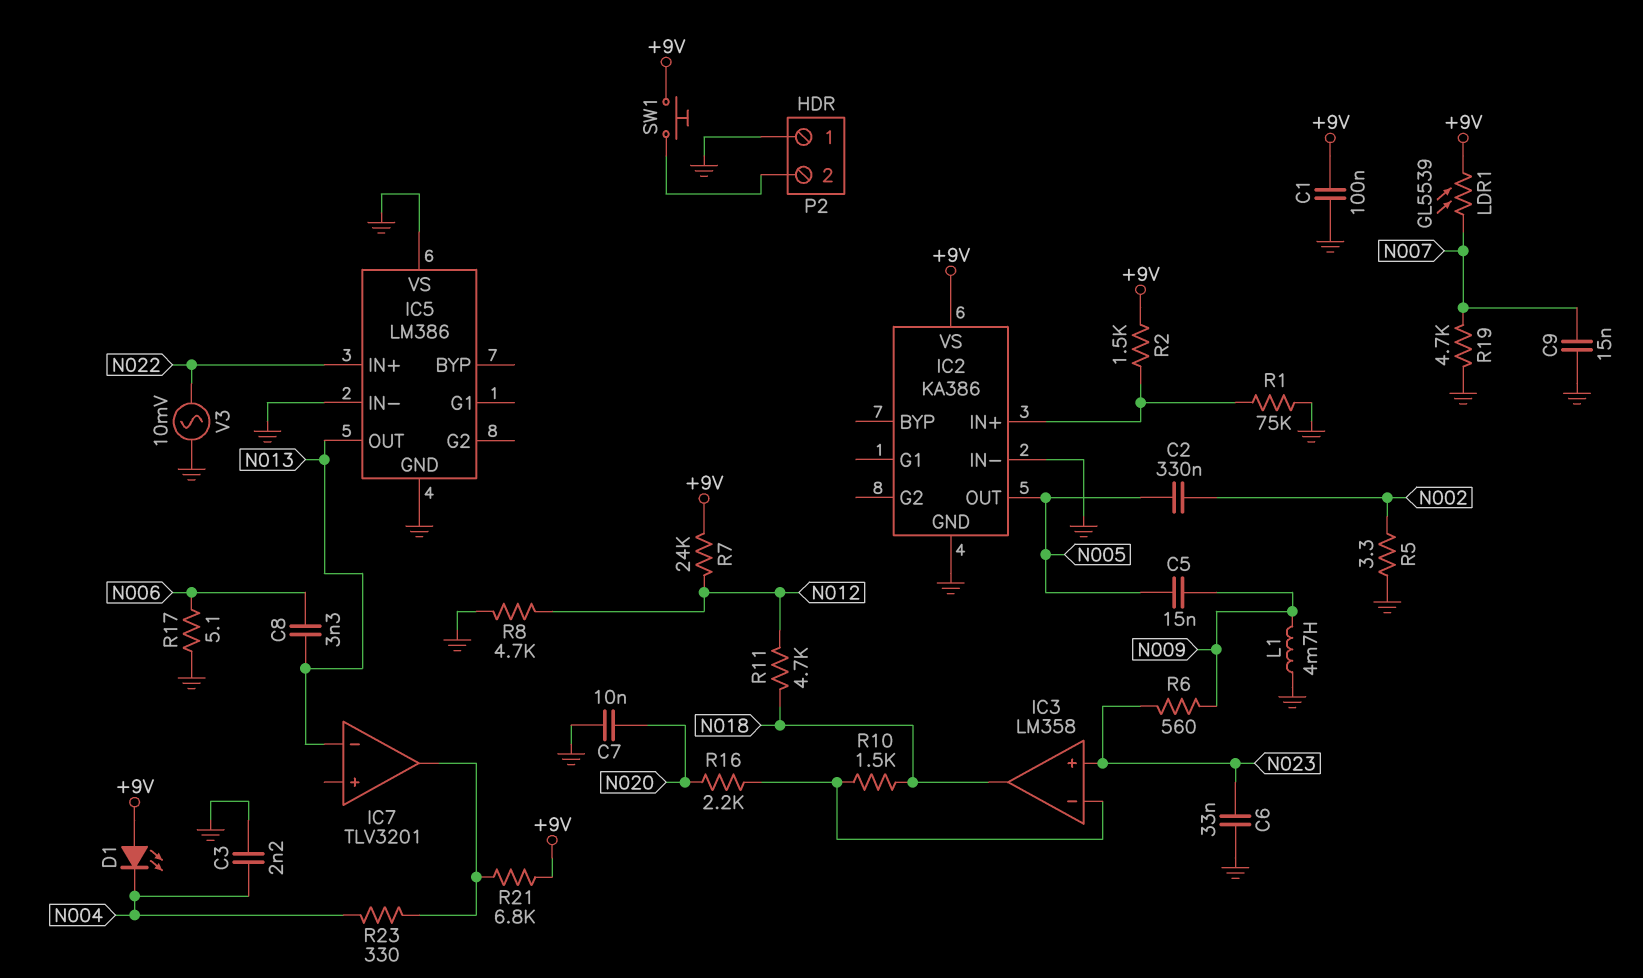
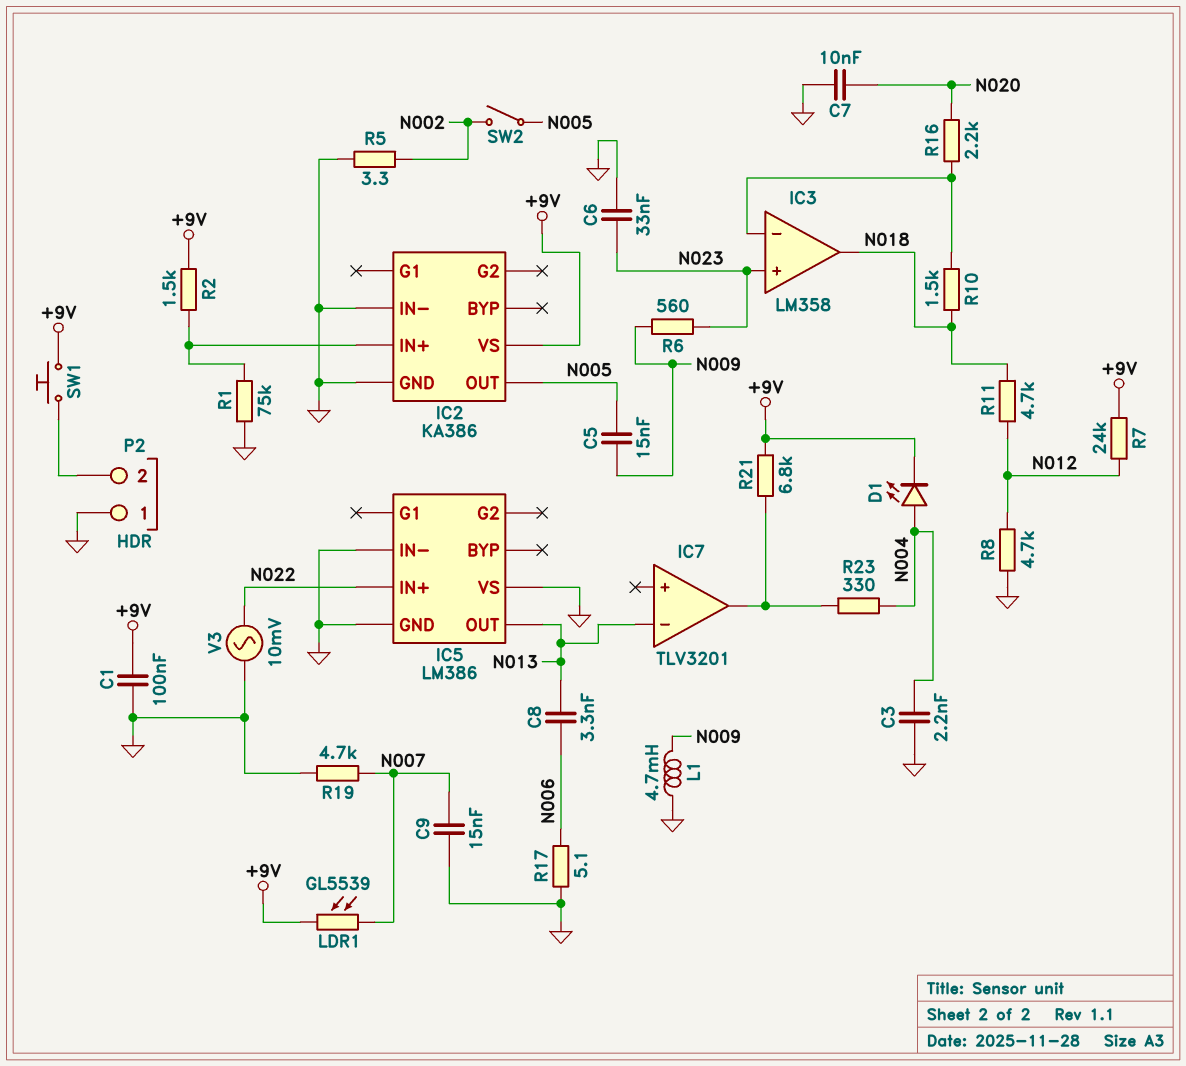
C2: 330nF (N002, N005) -> none
D1: LED (A +9V, K N004) -> LED (A N004, K +9V)
SW2: none -> switch (N002, N005)

